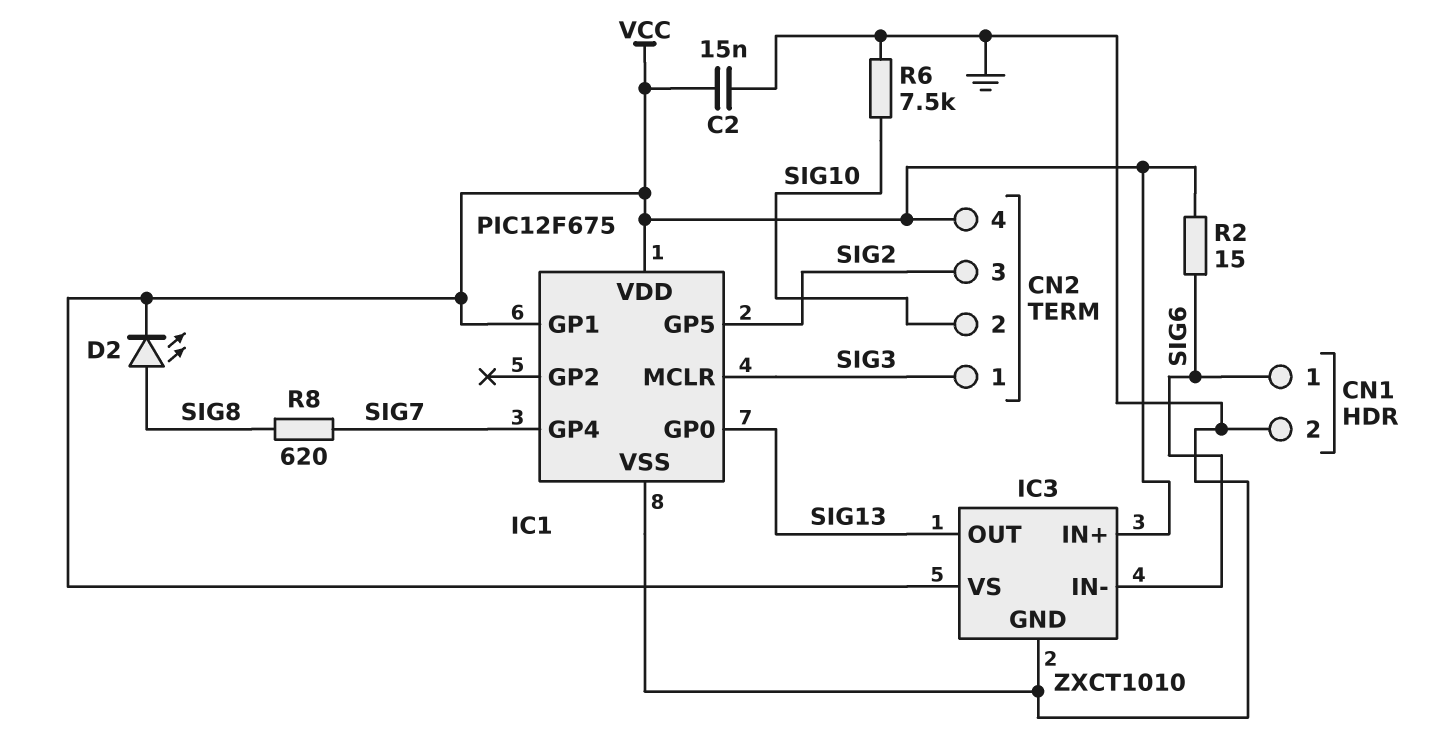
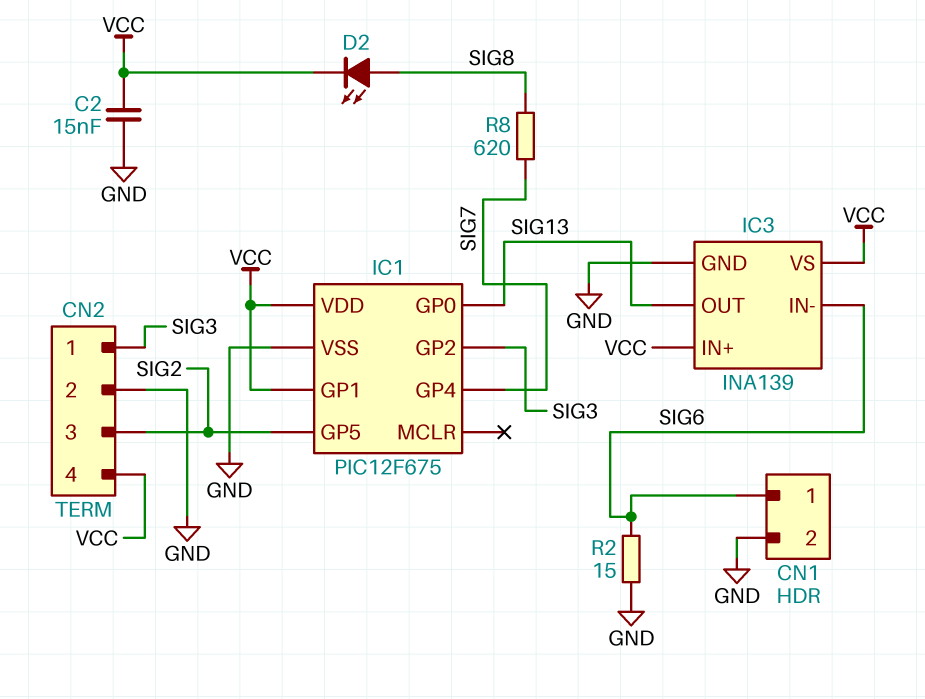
CN2 pin 2: SIG10 -> GND
IC1 pin GP2: none -> SIG3
IC1 pin MCLR: SIG3 -> none
IC3: ZXCT1010 -> INA139
R2: 15 (SIG6, VCC) -> 15 (GND, SIG6)
R6: 7.5k (GND, SIG10) -> none

